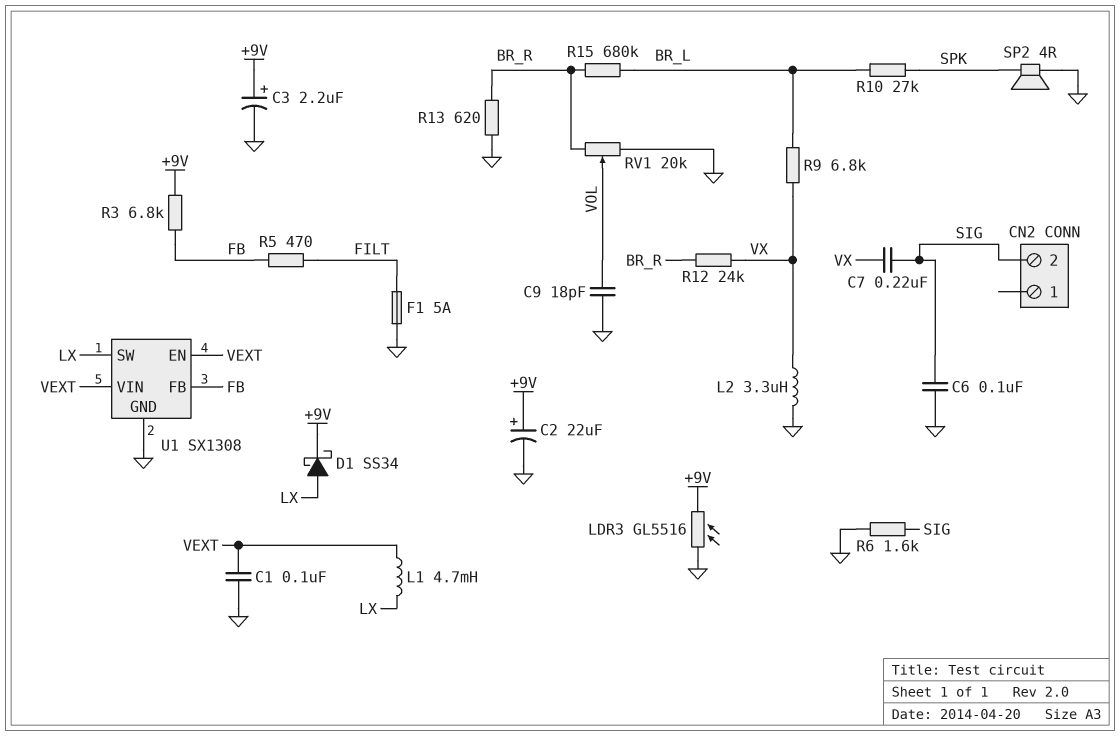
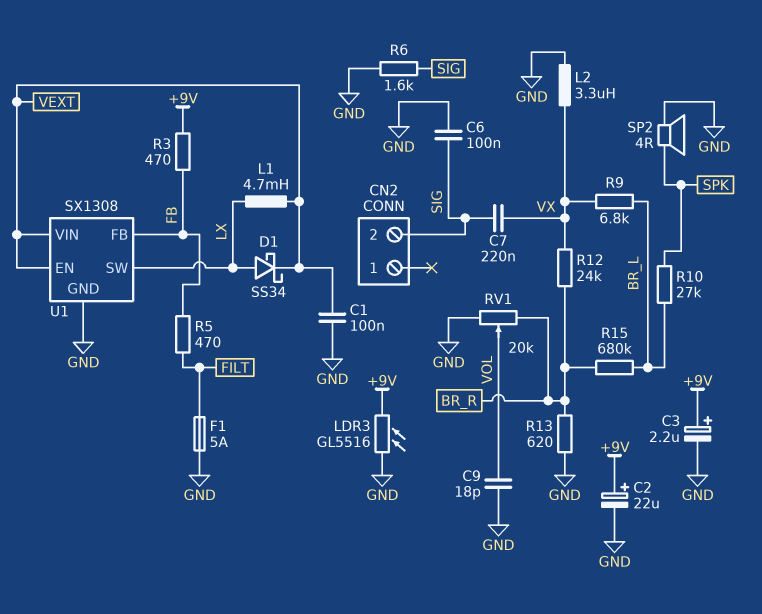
D1: schottky SS34 (A LX, K +9V) -> schottky SS34 (A LX, K VEXT)
R3: 6.8k (+9V, FB) -> 470 (+9V, FB)

